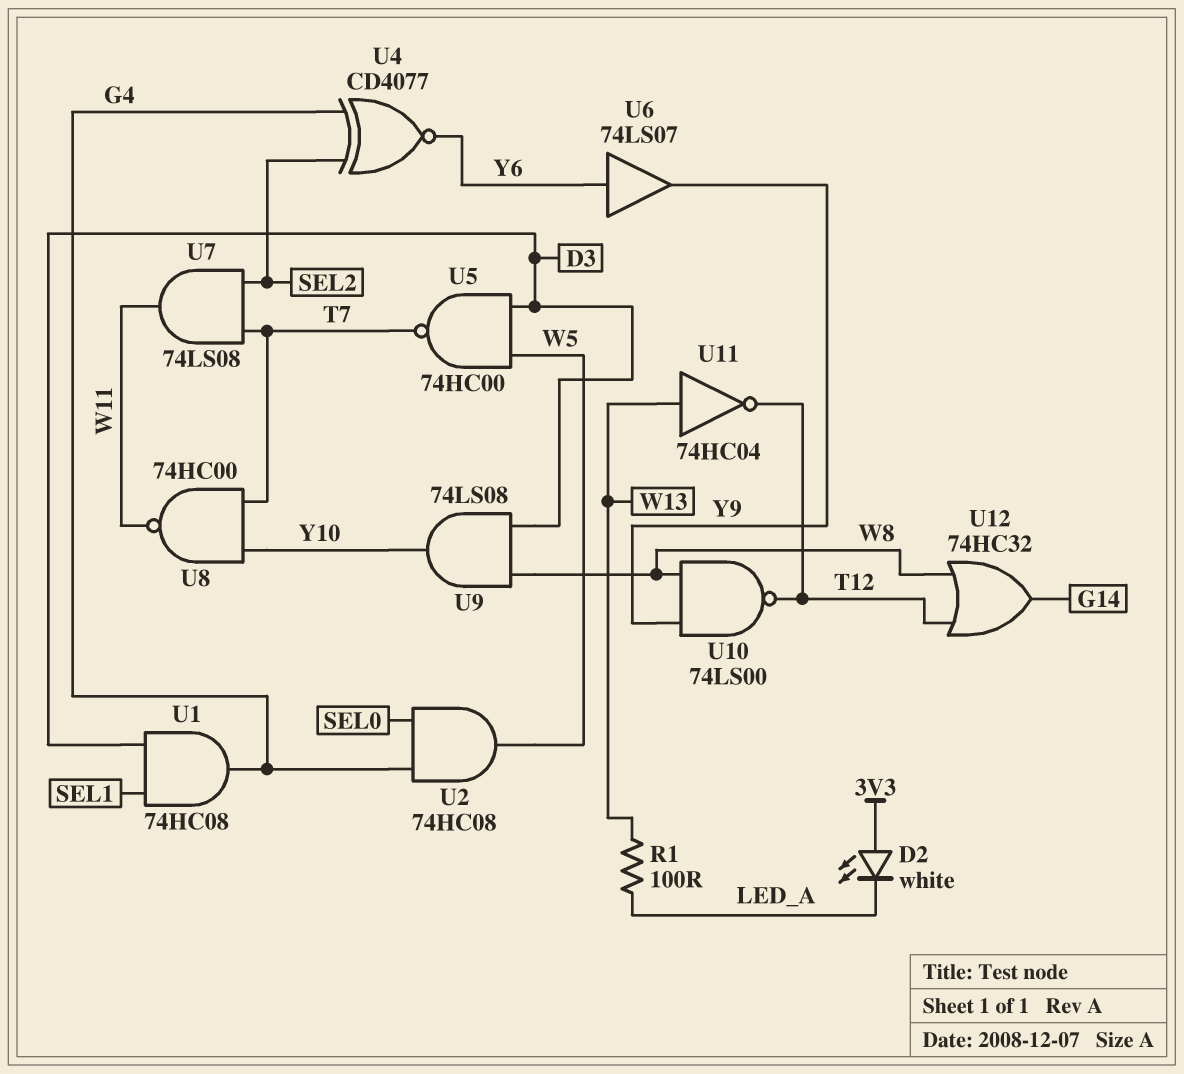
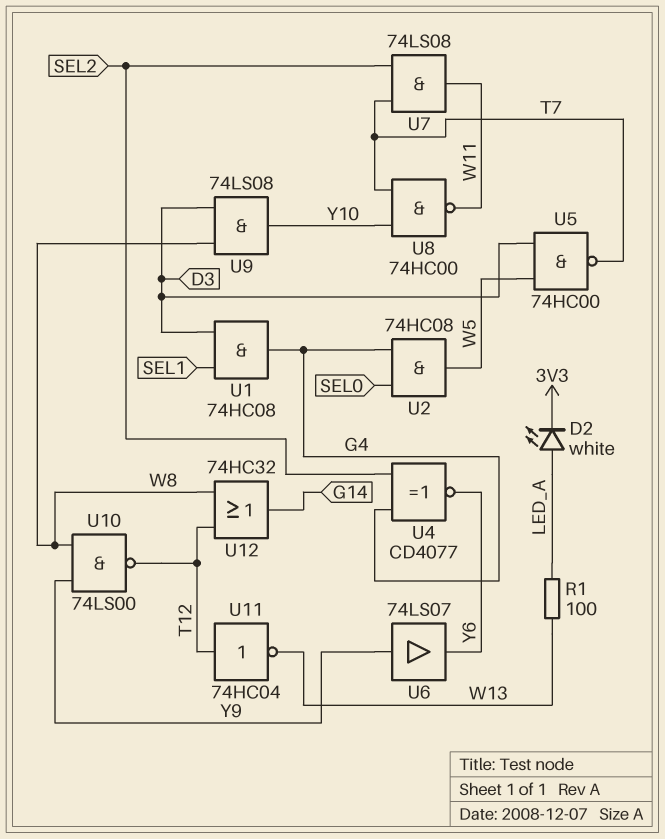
D2: LED white (A 3V3, K LED_A) -> LED white (A LED_A, K 3V3)
U6: buffer 74LS07 (in Y6, out Y9) -> buffer 74LS07 (in Y9, out Y6)
U11: NOT 74HC04 (in W13, out T12) -> NOT 74HC04 (in T12, out W13)

